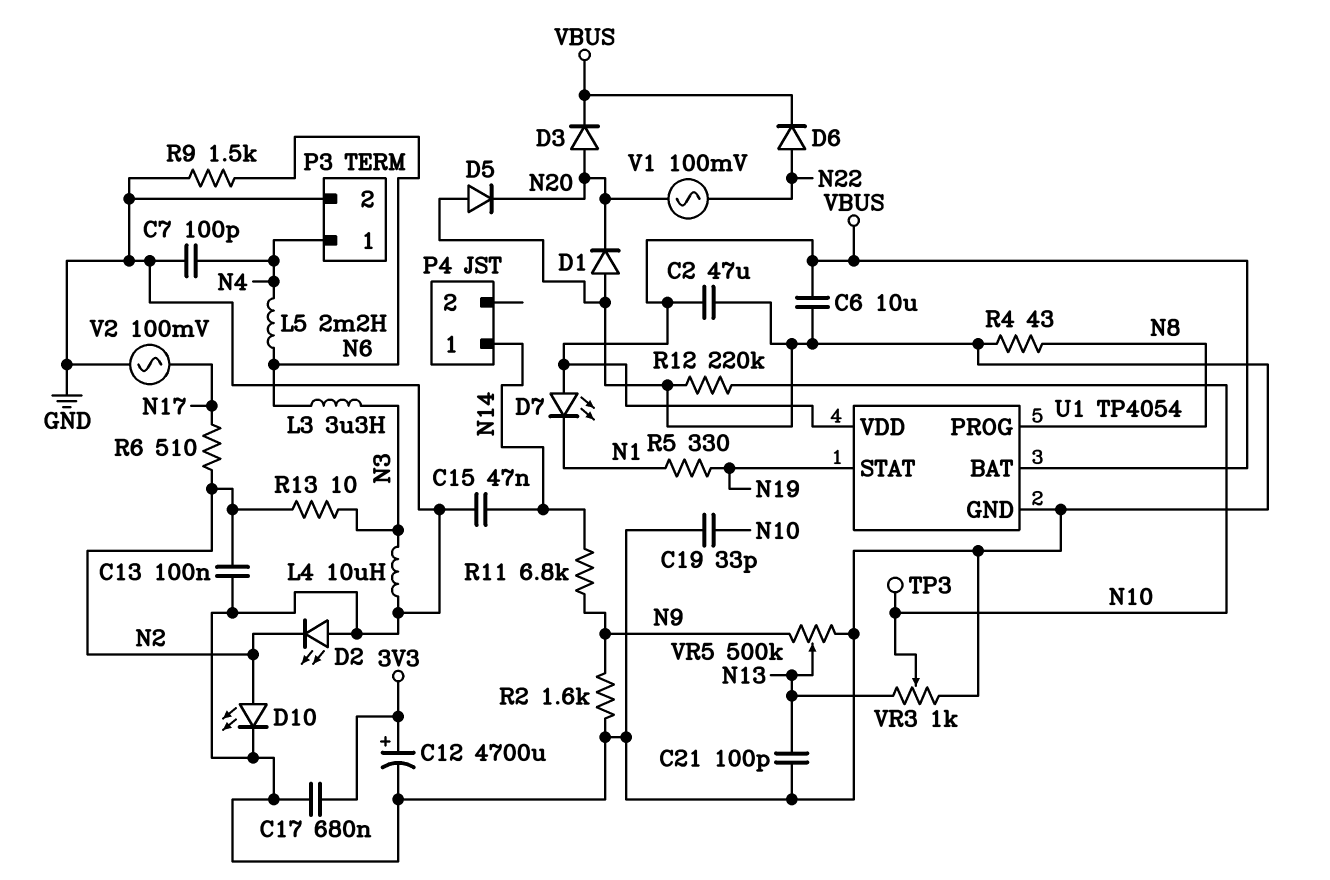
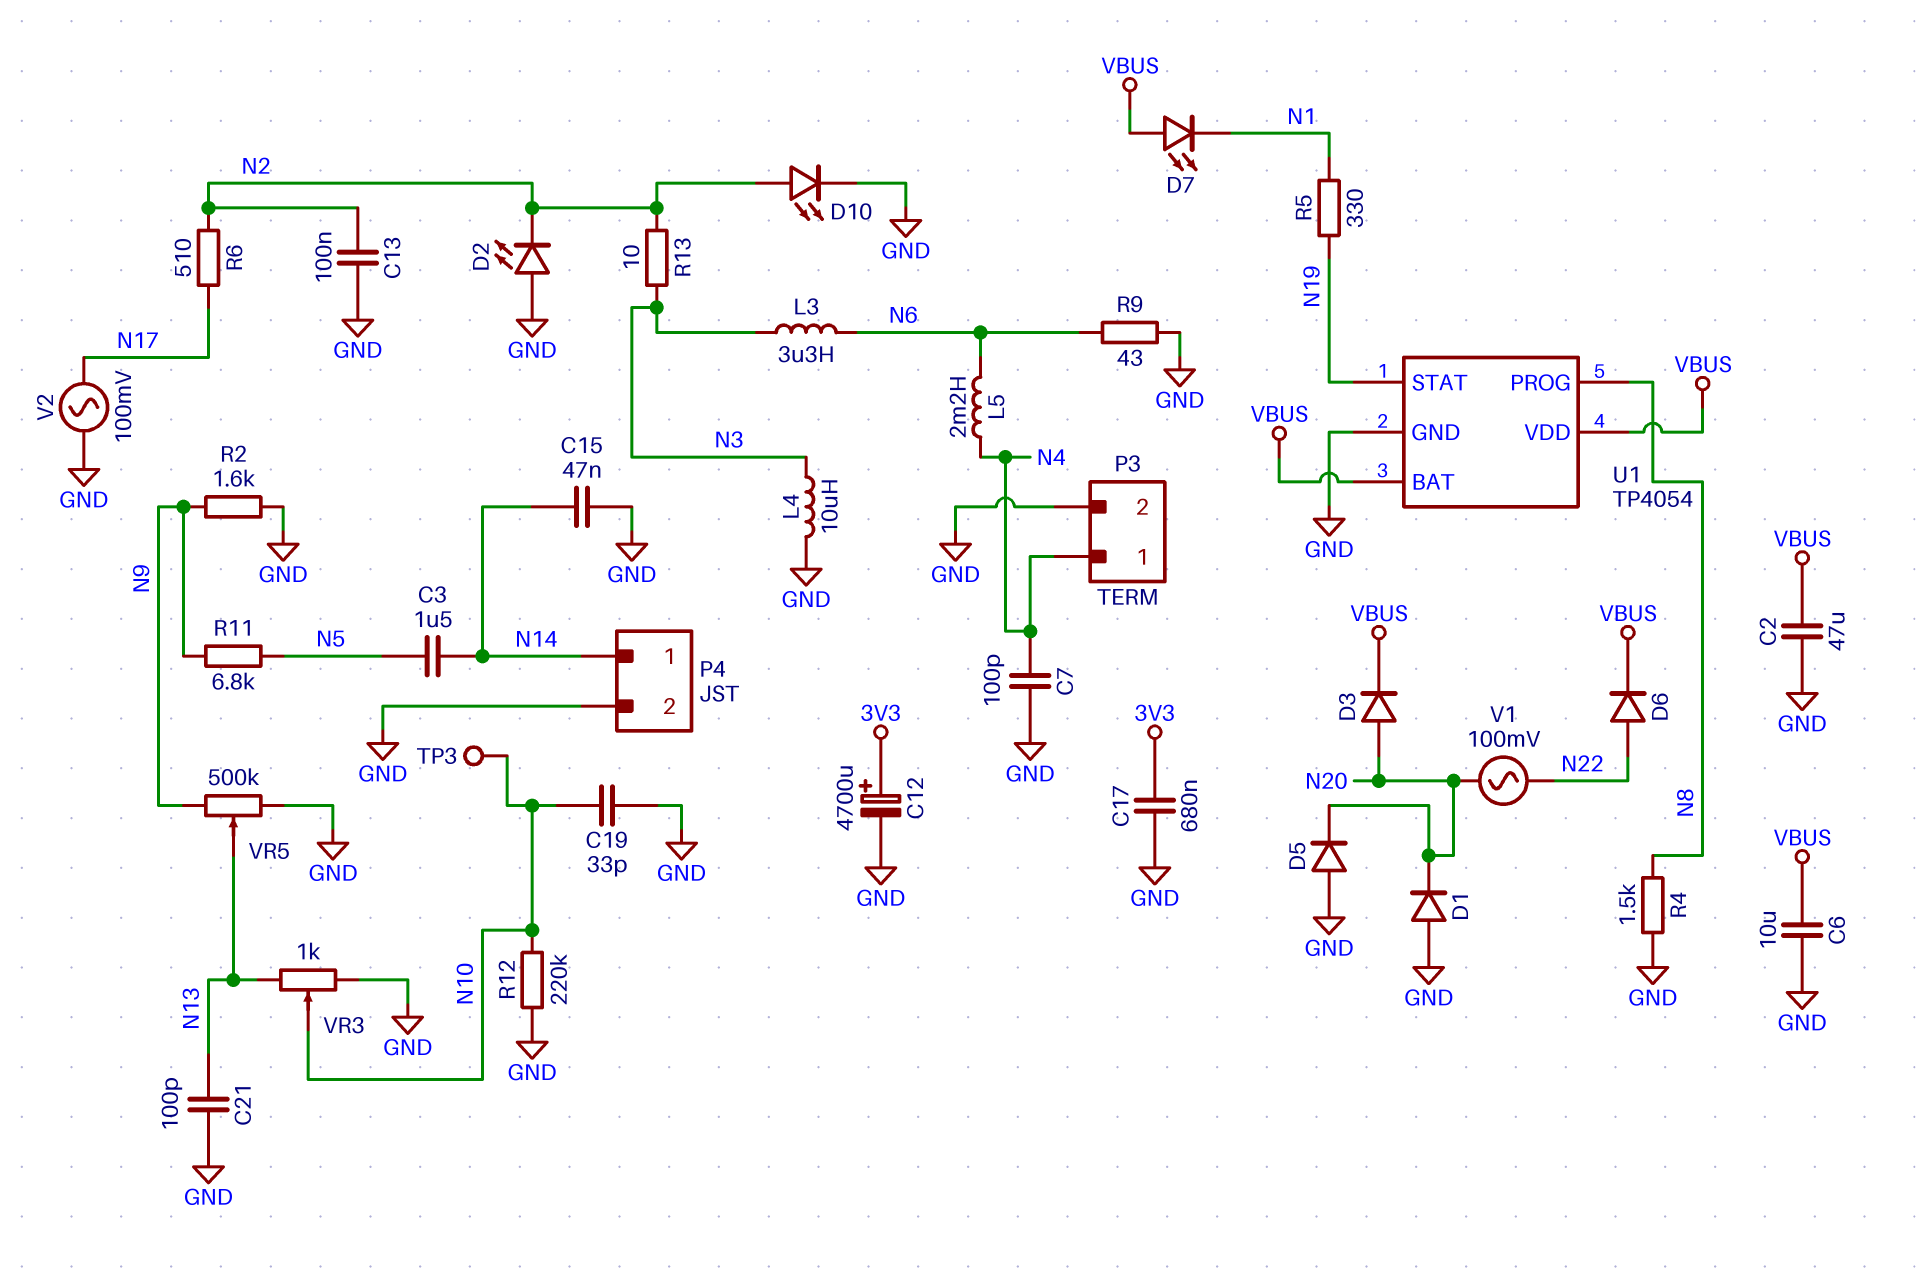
C3: none -> 1.5uF (N5, N14)
P4 pin 2: none -> GND
R4: 43 (GND, N8) -> 1.5k (GND, N8)
R9: 1.5k (GND, N6) -> 43 (GND, N6)
R11: 6.8k (N9, N14) -> 6.8k (N5, N9)

